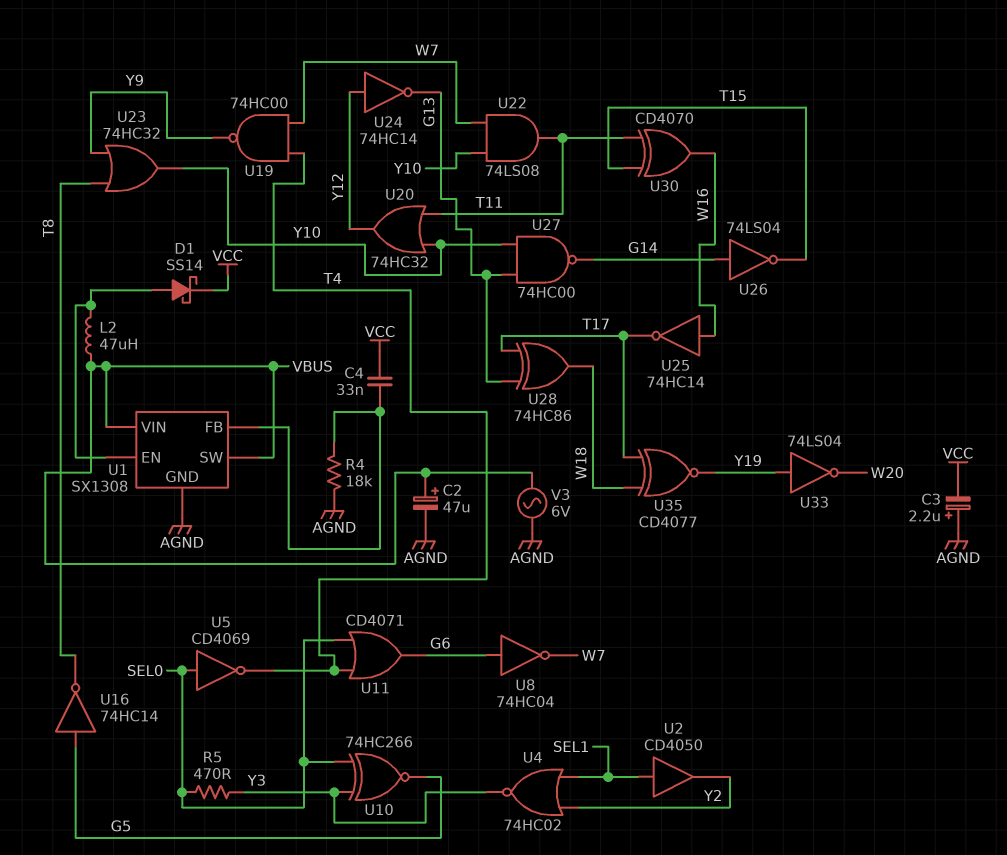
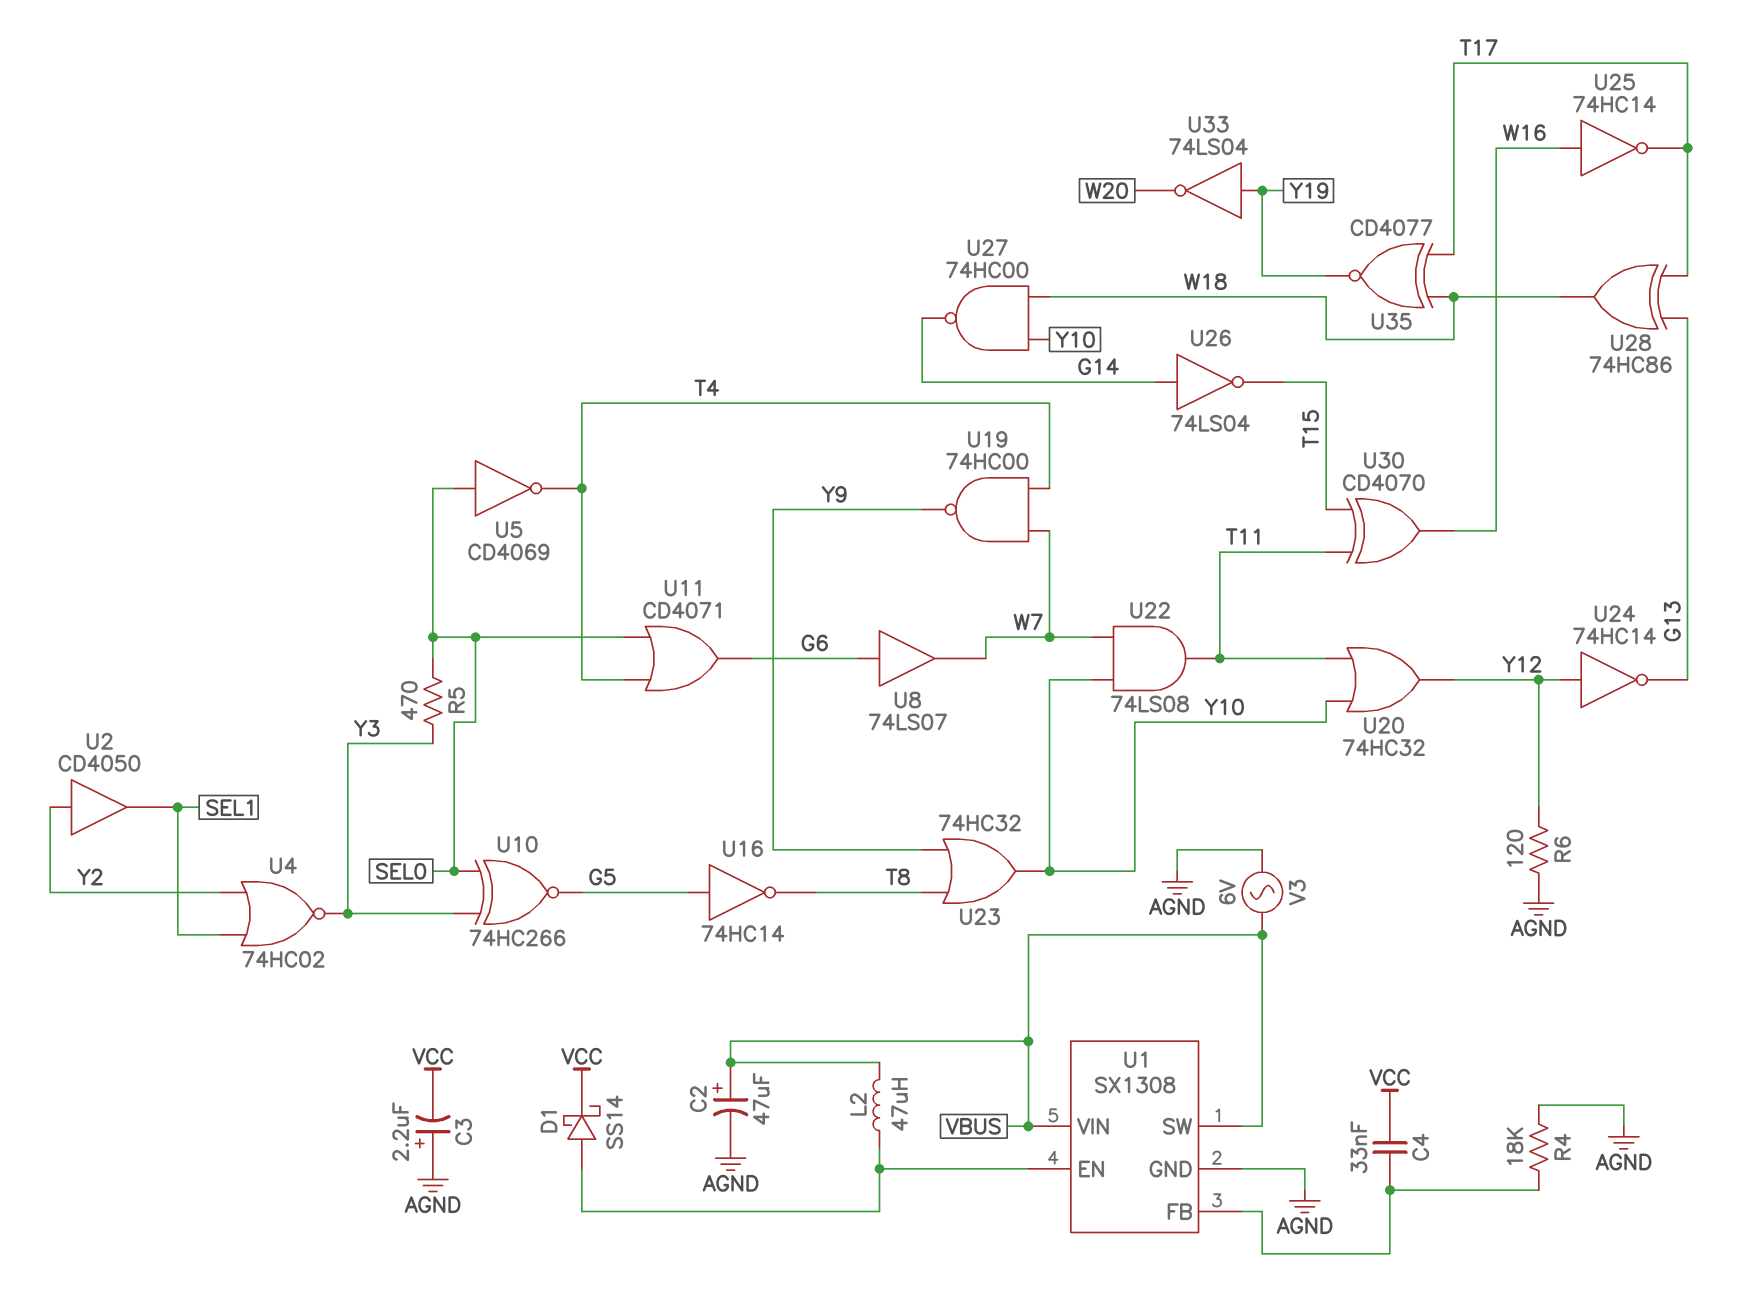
R6: none -> 120 (AGND, Y12)
U2: buffer CD4050 (in SEL1, out Y2) -> buffer CD4050 (in Y2, out SEL1)
U8: NOT 74HC04 (in G6, out W7) -> buffer 74LS07 (in G6, out W7)
U27: NAND 74HC00 (in G13, in Y10, out G14) -> NAND 74HC00 (in W18, in Y10, out G14)

